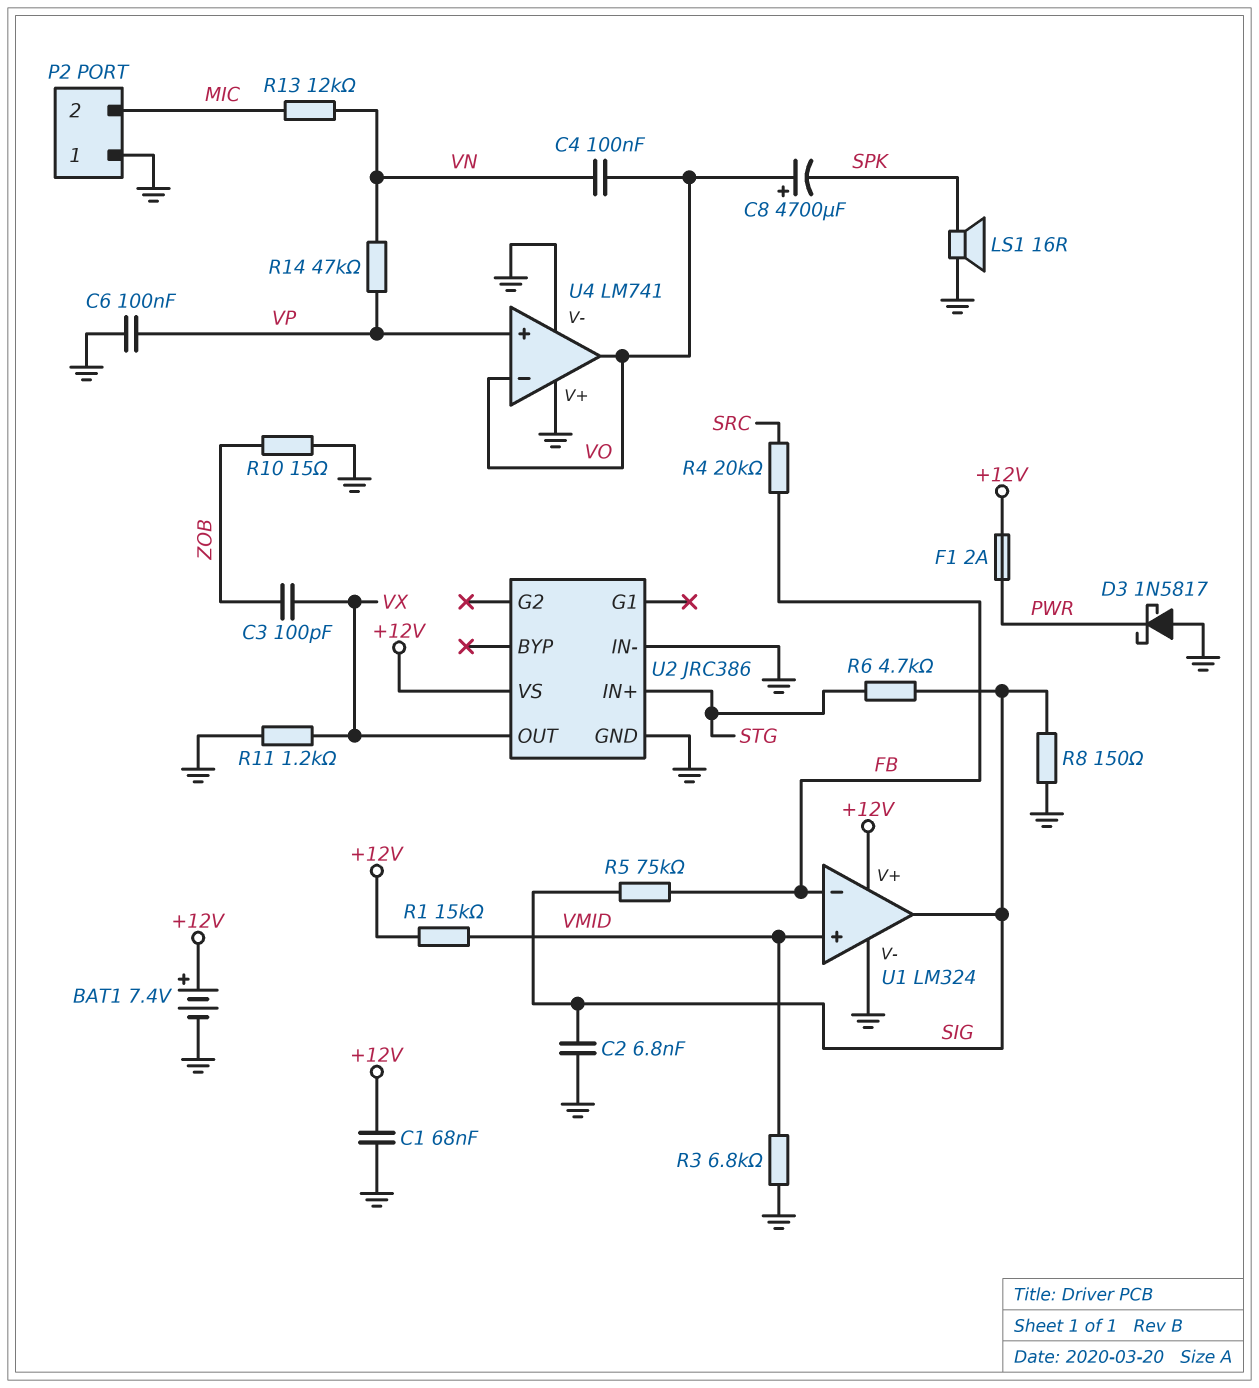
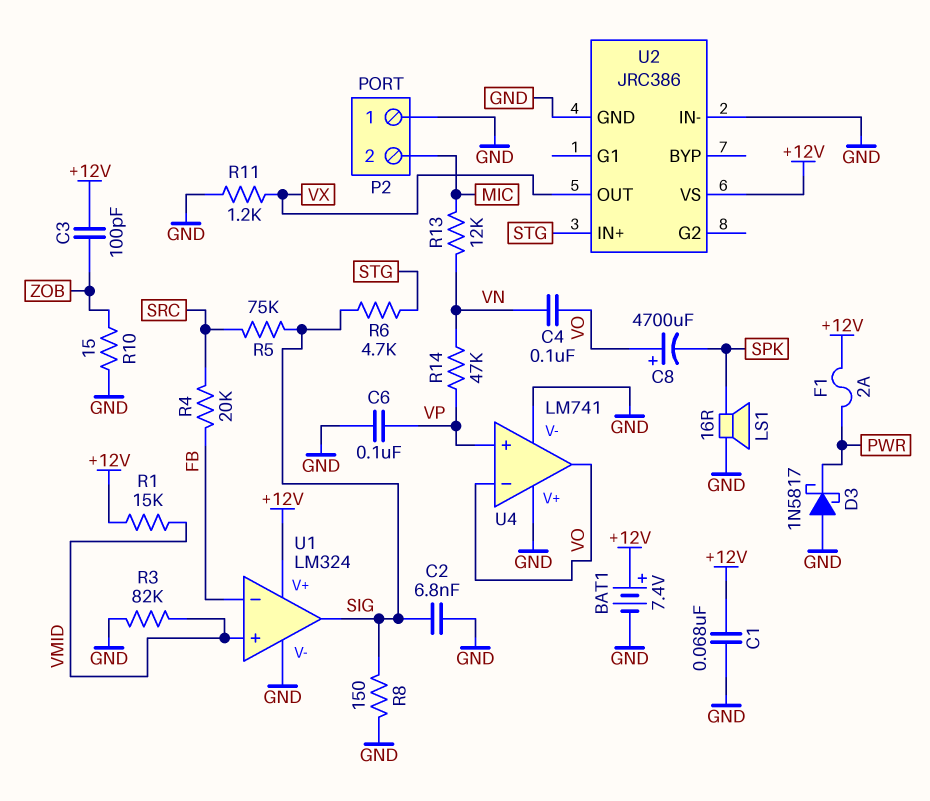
C3: 100pF (VX, ZOB) -> 100pF (+12V, ZOB)
R3: 6.8k (GND, VMID) -> 82k (GND, VMID)
R5: 75k (FB, SIG) -> 75k (SIG, SRC)

